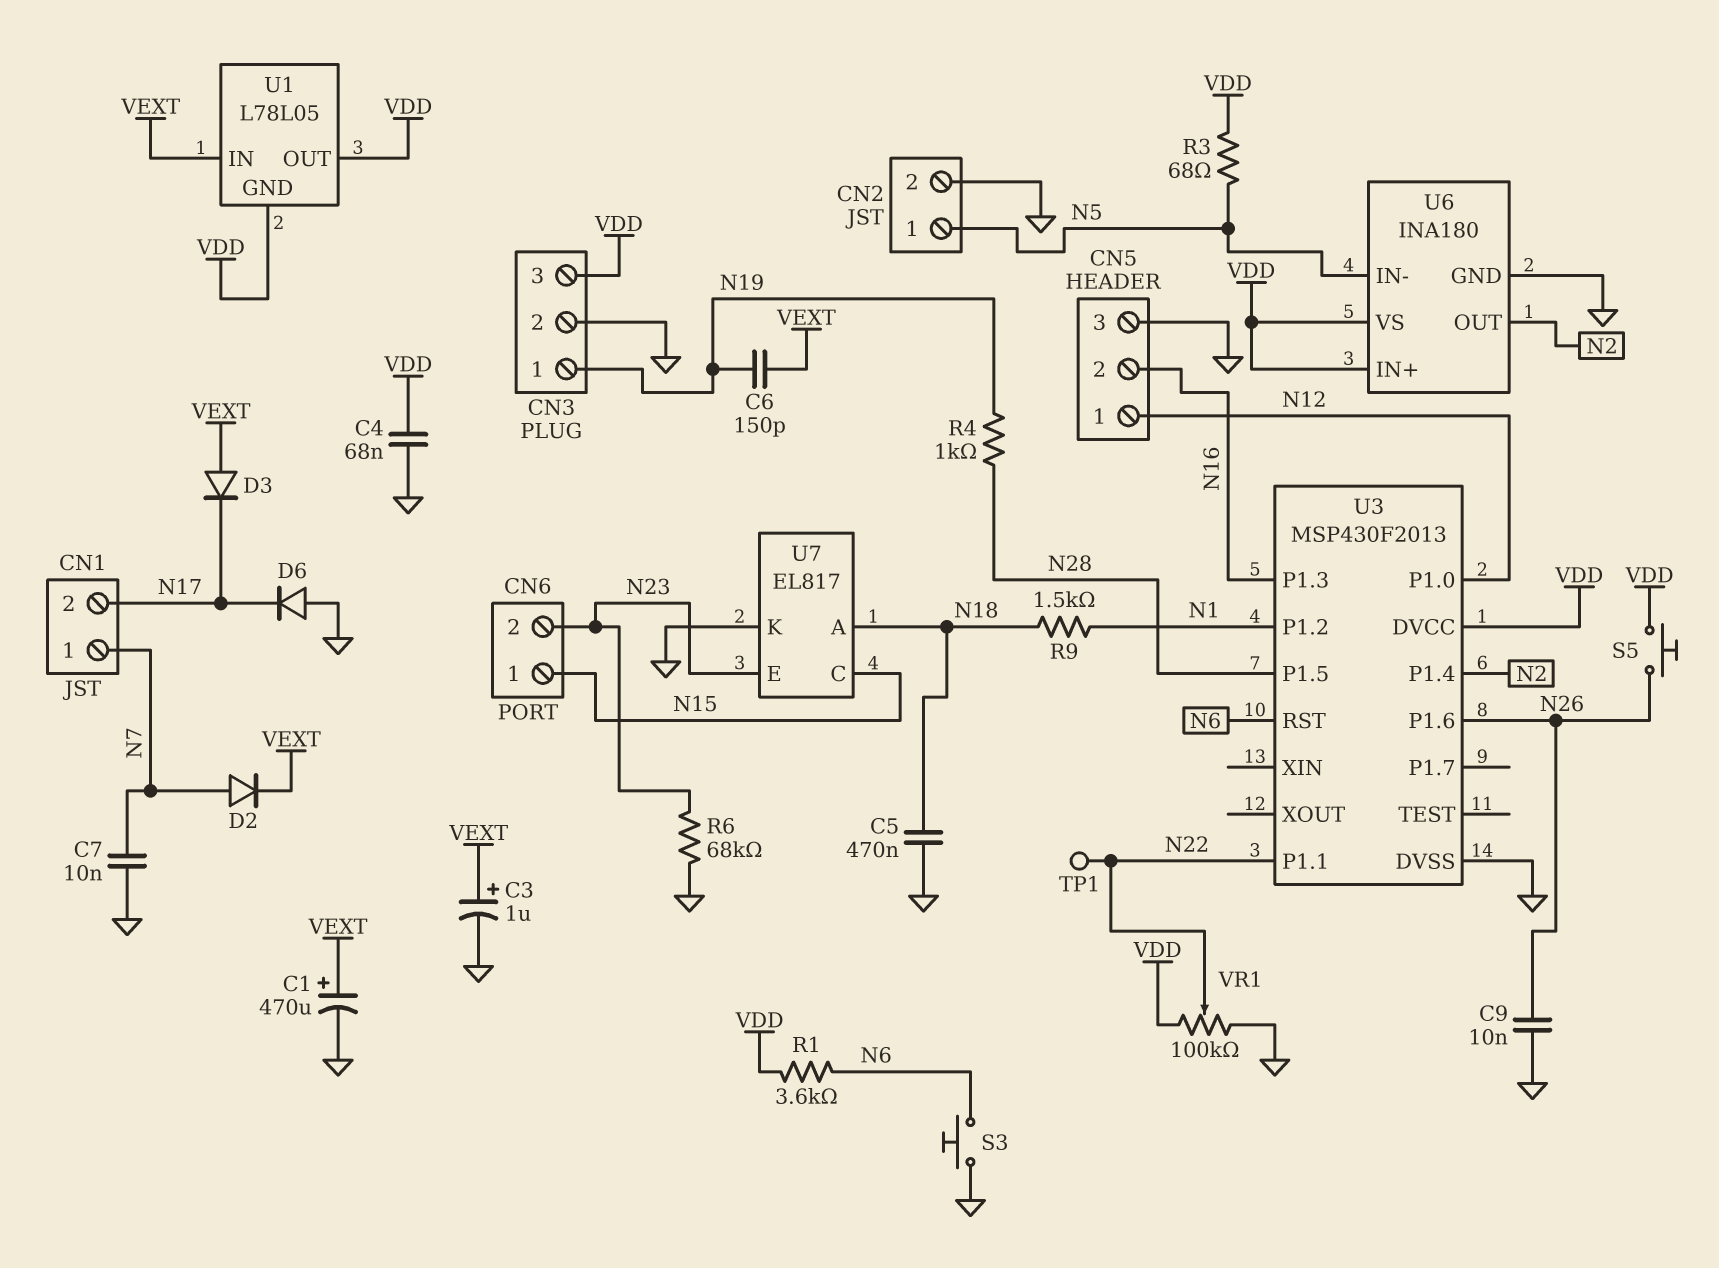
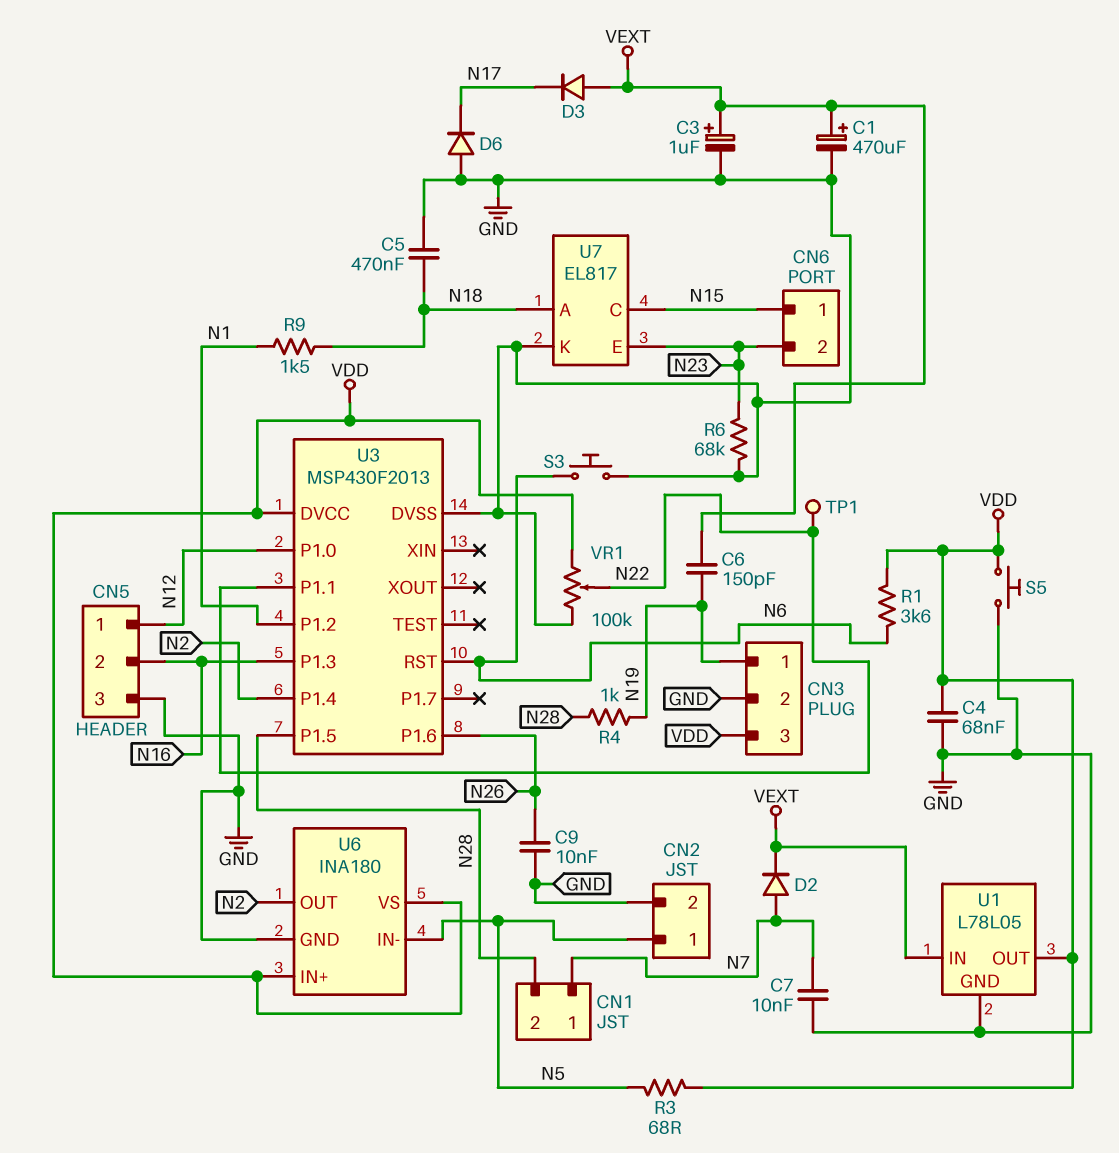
CN1 pin 2: N17 -> N28
S5: button (N26, VDD) -> button (GND, VDD)
U1 pin GND: VDD -> GND

